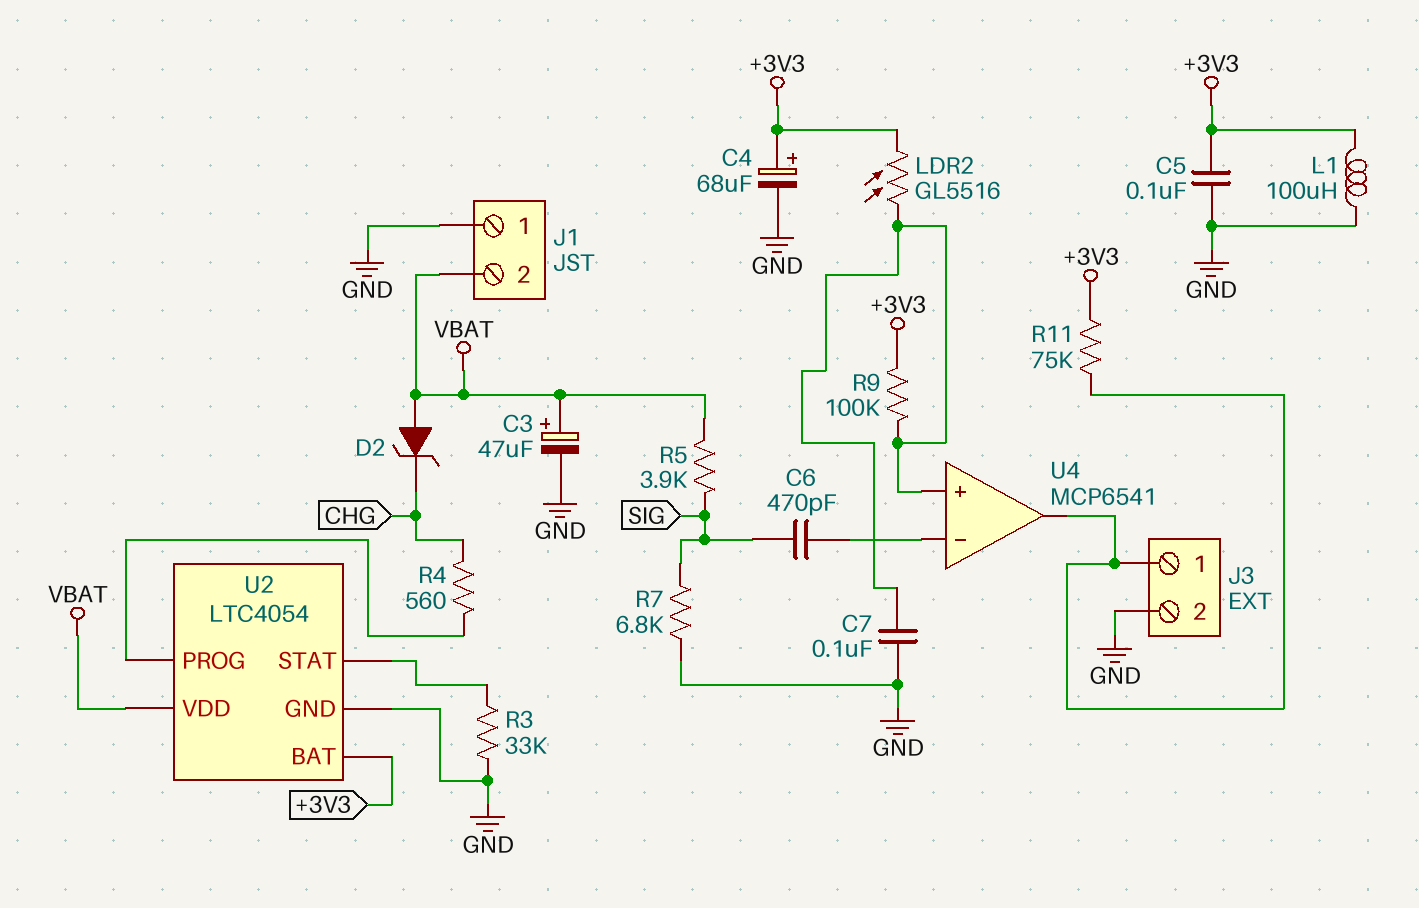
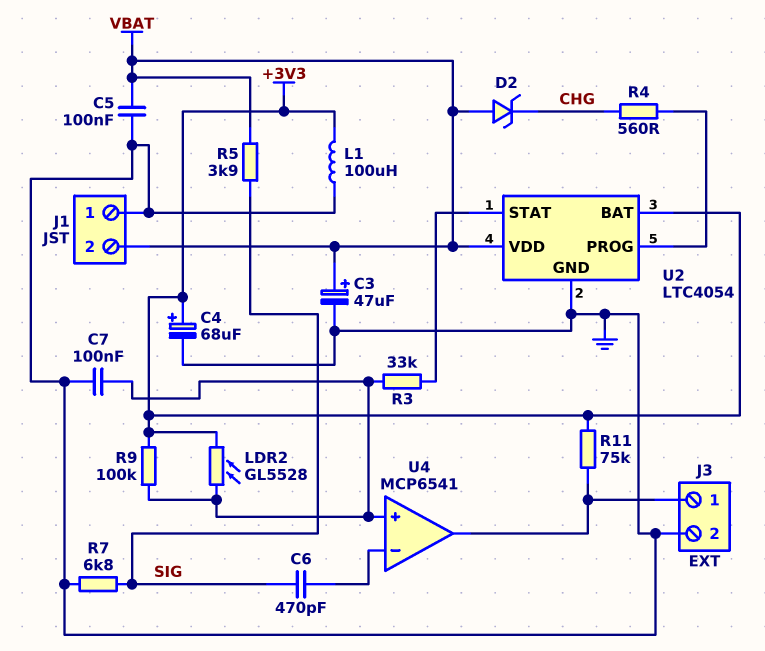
C5: 100nF (+3V3, GND) -> 100nF (GND, VBAT)
LDR2: GL5516 (+3V3, U4/in+) -> GL5528 (+3V3, U4/in+)
R3: 33k (GND, U2/STAT) -> 33k (U2/STAT, U4/in+)

